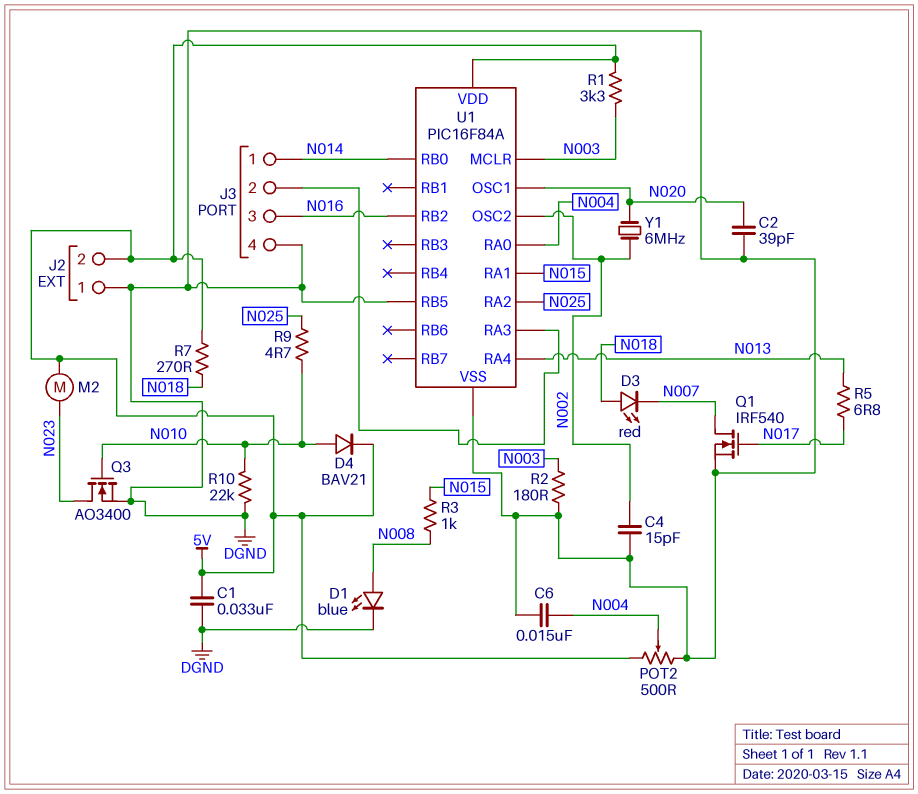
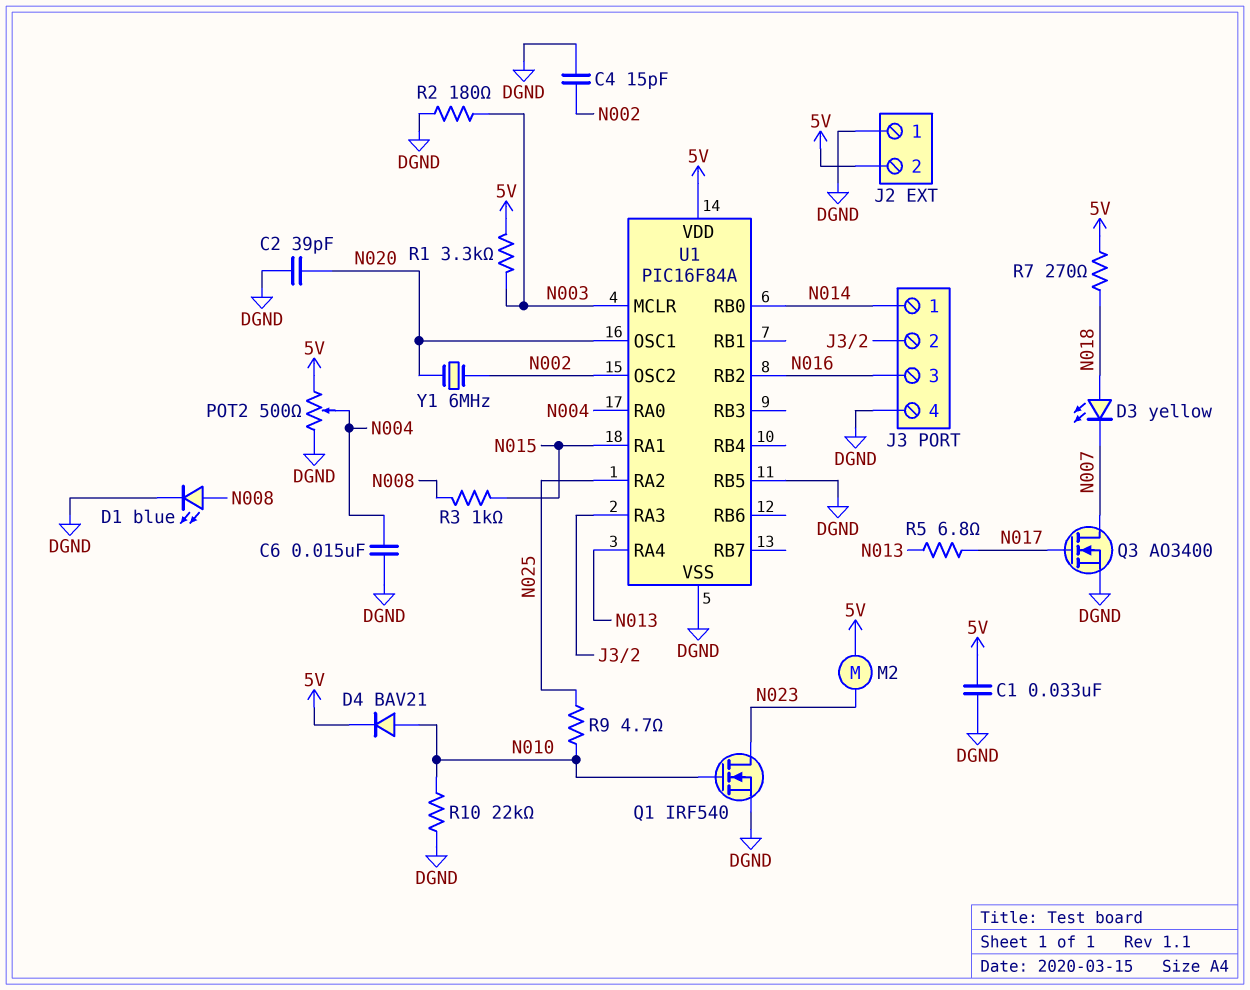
D3: LED red (A N018, K N007) -> LED yellow (A N018, K N007)
Q1: NMOS IRF540 (G N017, D N007, S DGND) -> NMOS IRF540 (G N010, D N023, S DGND)
Q3: NMOS AO3400 (G N010, D N023, S DGND) -> NMOS AO3400 (G N017, D N007, S DGND)

